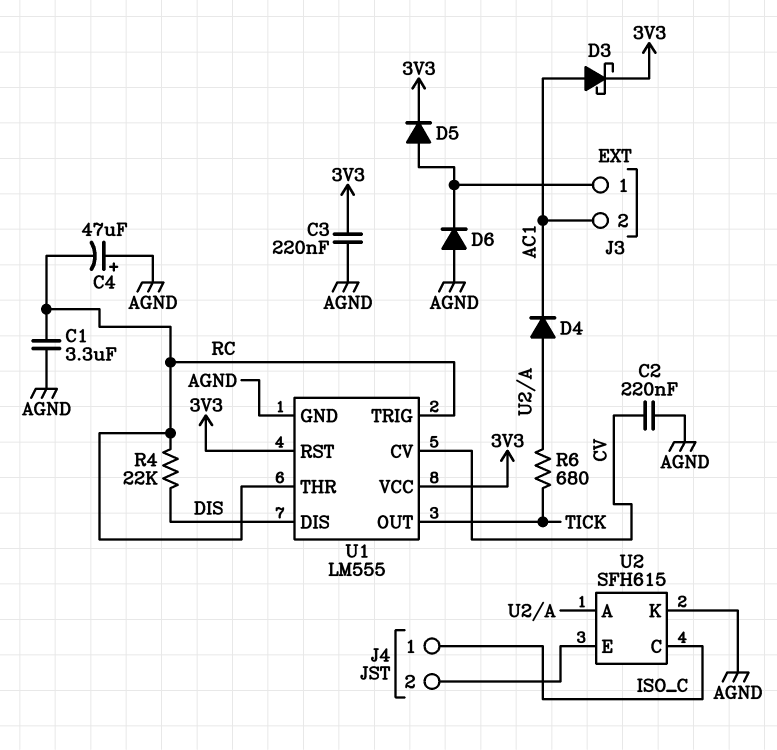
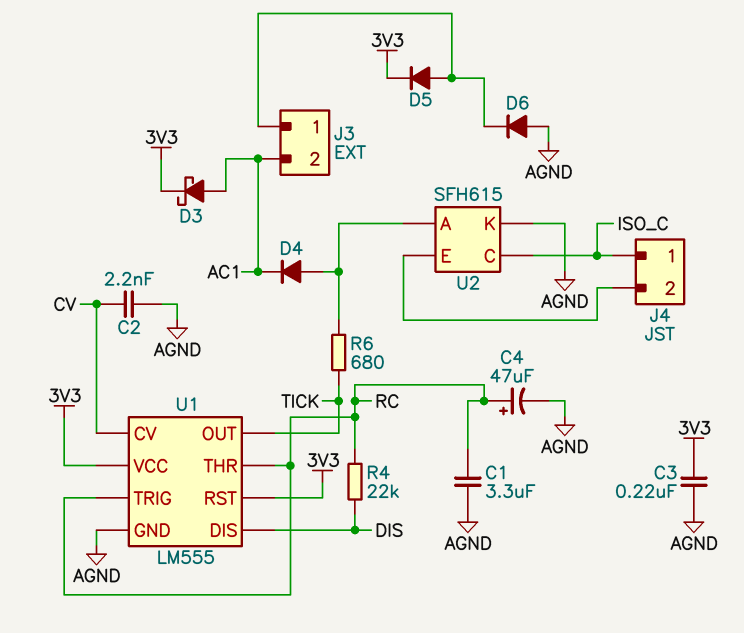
C2: 220nF (AGND, CV) -> 2.2nF (AGND, CV)
C4: 47uF (plus AGND, minus RC) -> 47uF (plus RC, minus AGND)

